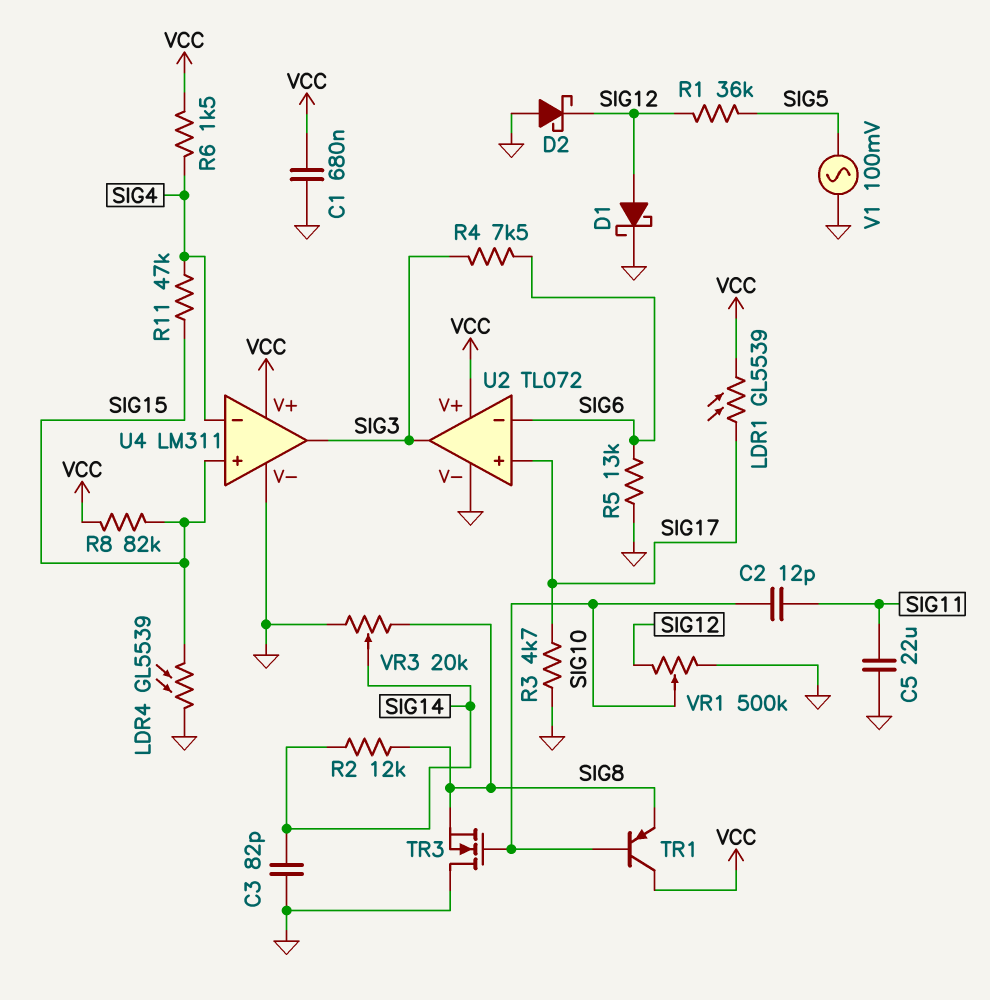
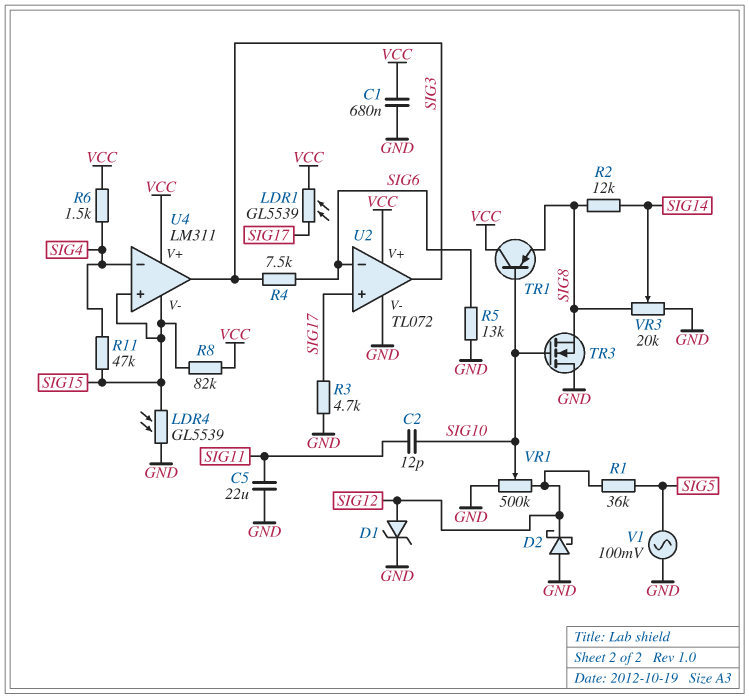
C3: 82pF (GND, SIG14) -> none
D1: schottky (A SIG12, K GND) -> zener (A SIG12, K GND)
U4 pin V-: GND -> SIG15

